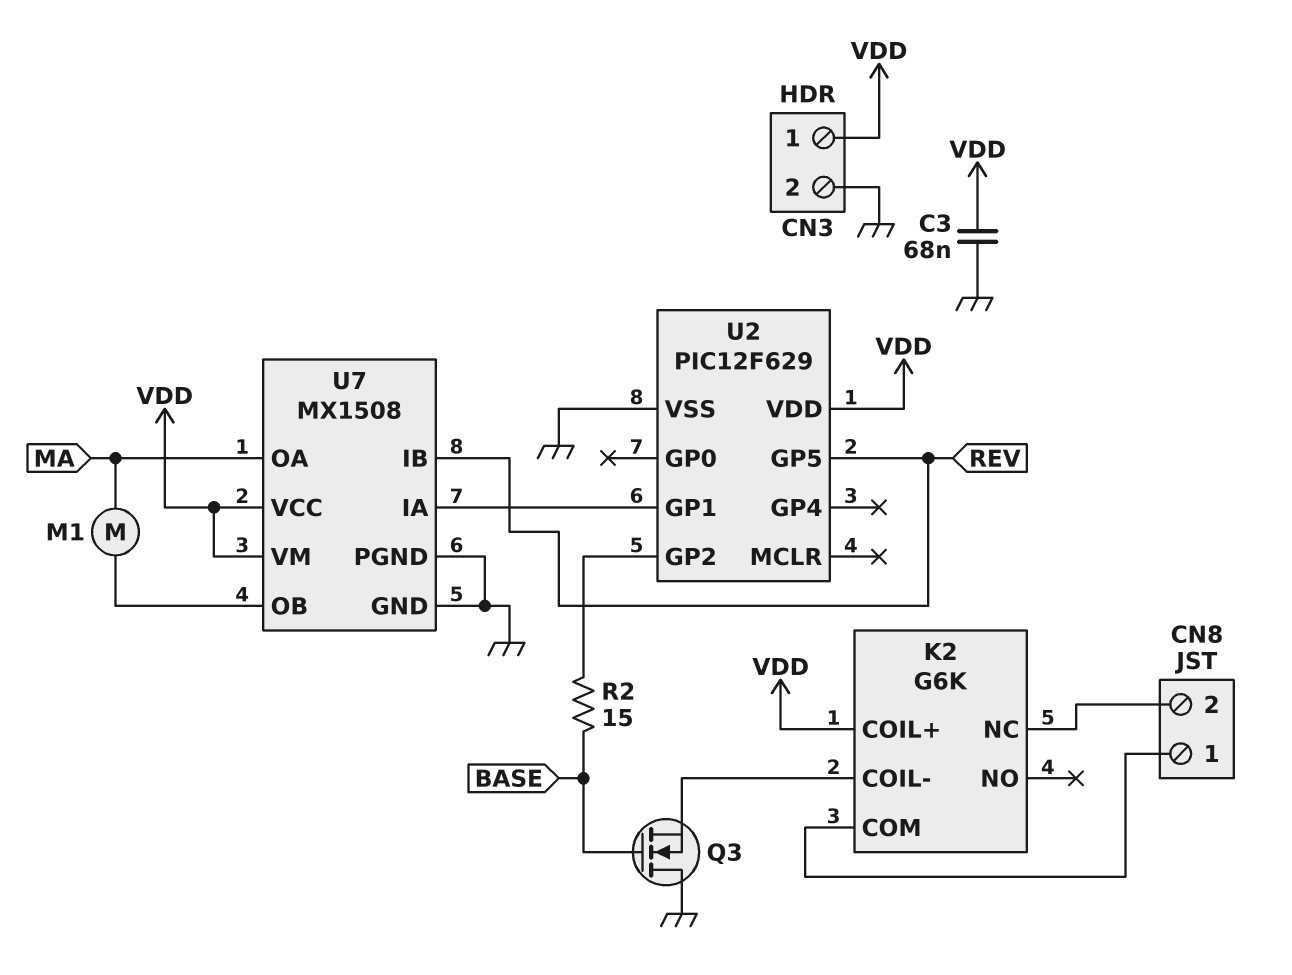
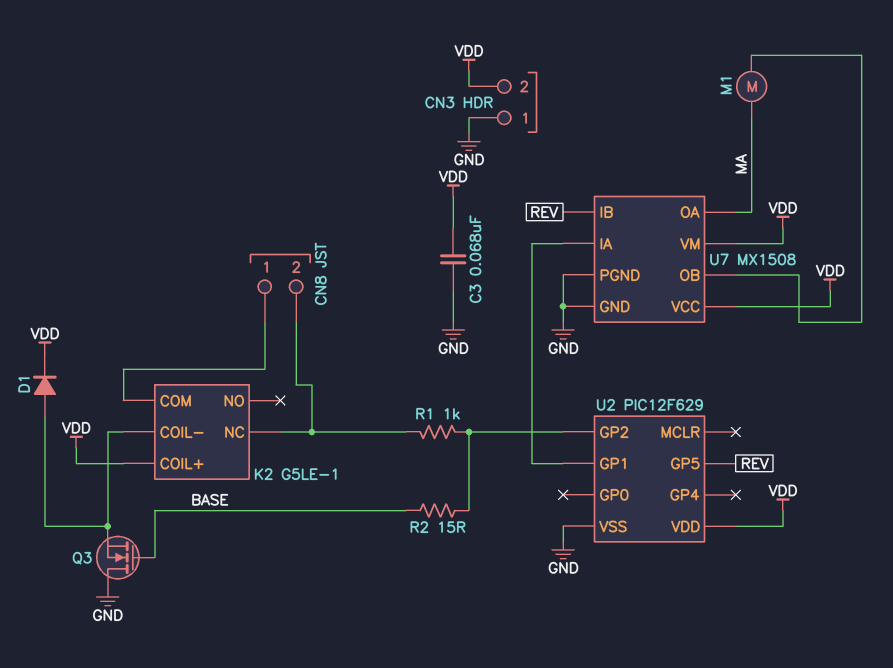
CN3 pin 1: VDD -> GND
CN3 pin 2: GND -> VDD
D1: none -> diode (A K2/COIL-, K VDD)
K2: G6K -> G5LE-1
R1: none -> 1k (CN8/2, U2/GP2)

